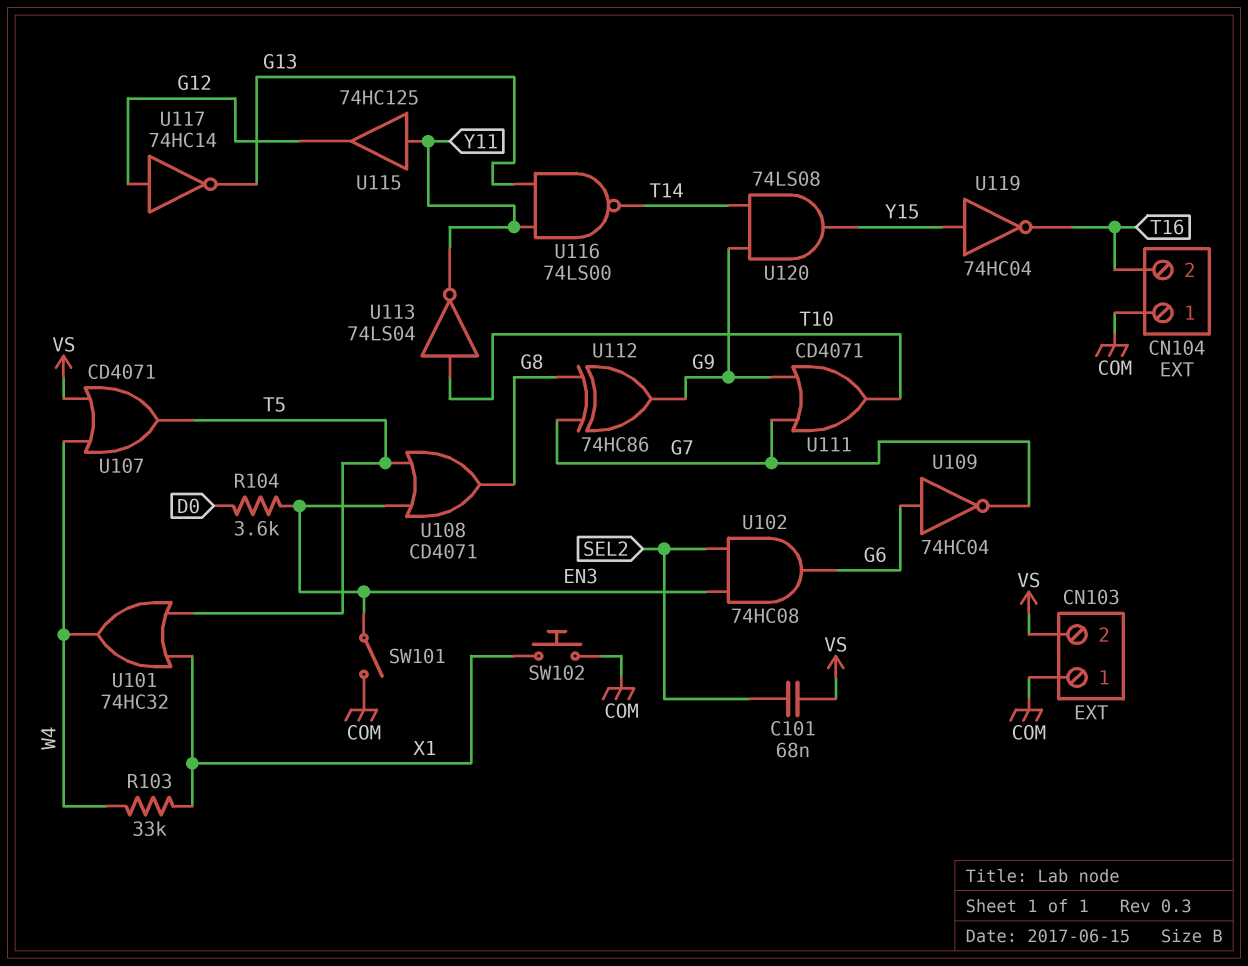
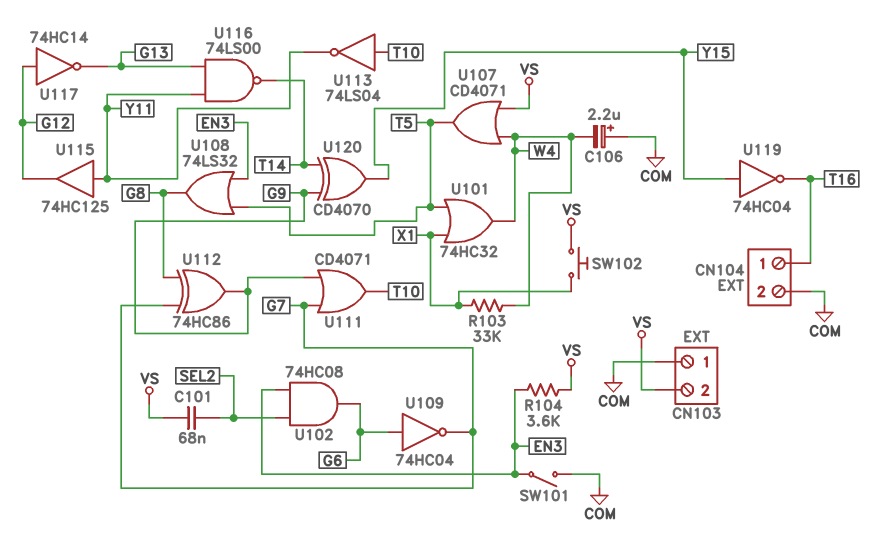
C106: none -> 2.2uF (plus COM, minus W4)
CN104 pin 1: COM -> T16
CN104 pin 2: T16 -> COM
R104: 3.6k (D0, EN3) -> 3.6k (EN3, VS)
SW102: button (COM, X1) -> button (VS, X1)
U108: OR CD4071 (in EN3, in T5, out G8) -> OR 74LS32 (in EN3, in T5, out G8)
U120: AND 74LS08 (in G9, in T14, out Y15) -> XOR CD4070 (in G9, in T14, out Y15)

